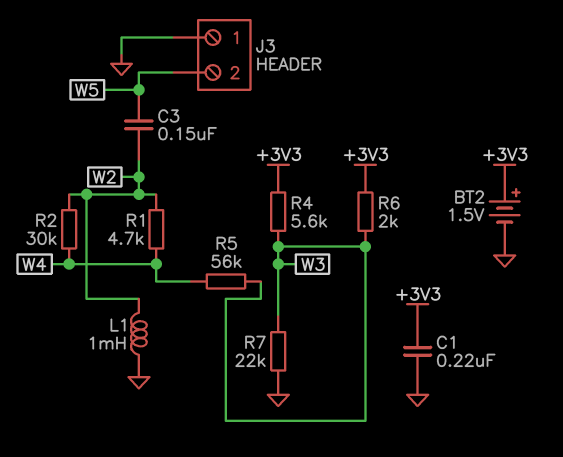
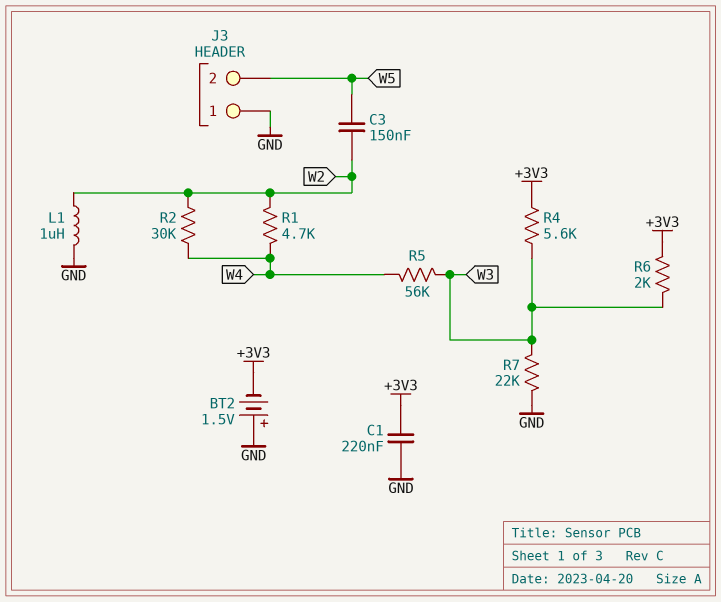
BT2: 1.5V (plus +3V3, minus GND) -> 1.5V (plus GND, minus +3V3)
L1: 1mH (GND, W2) -> 1uH (GND, W2)

